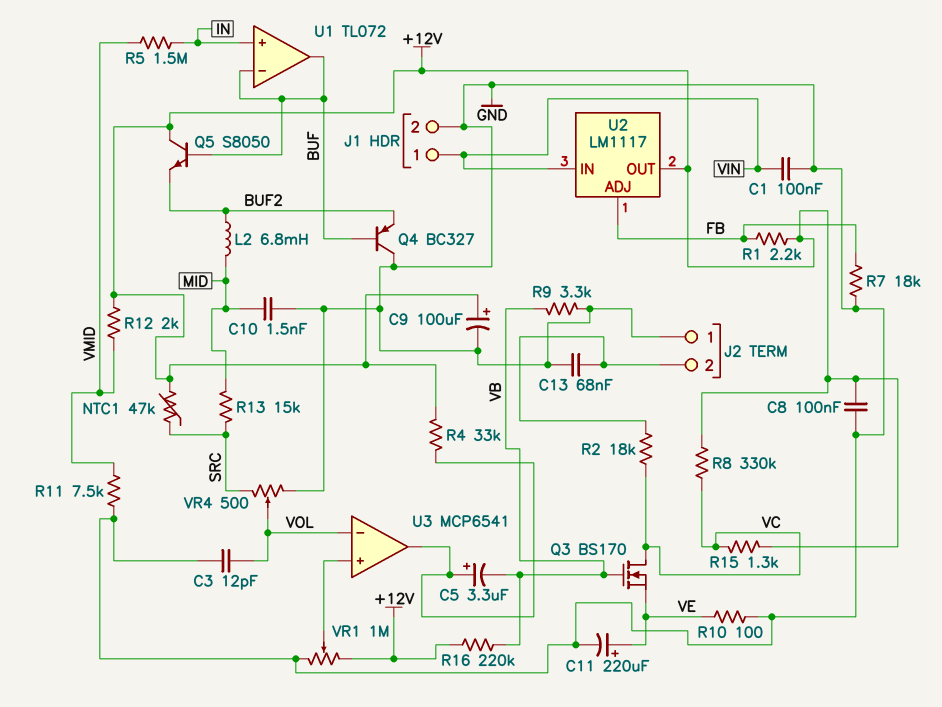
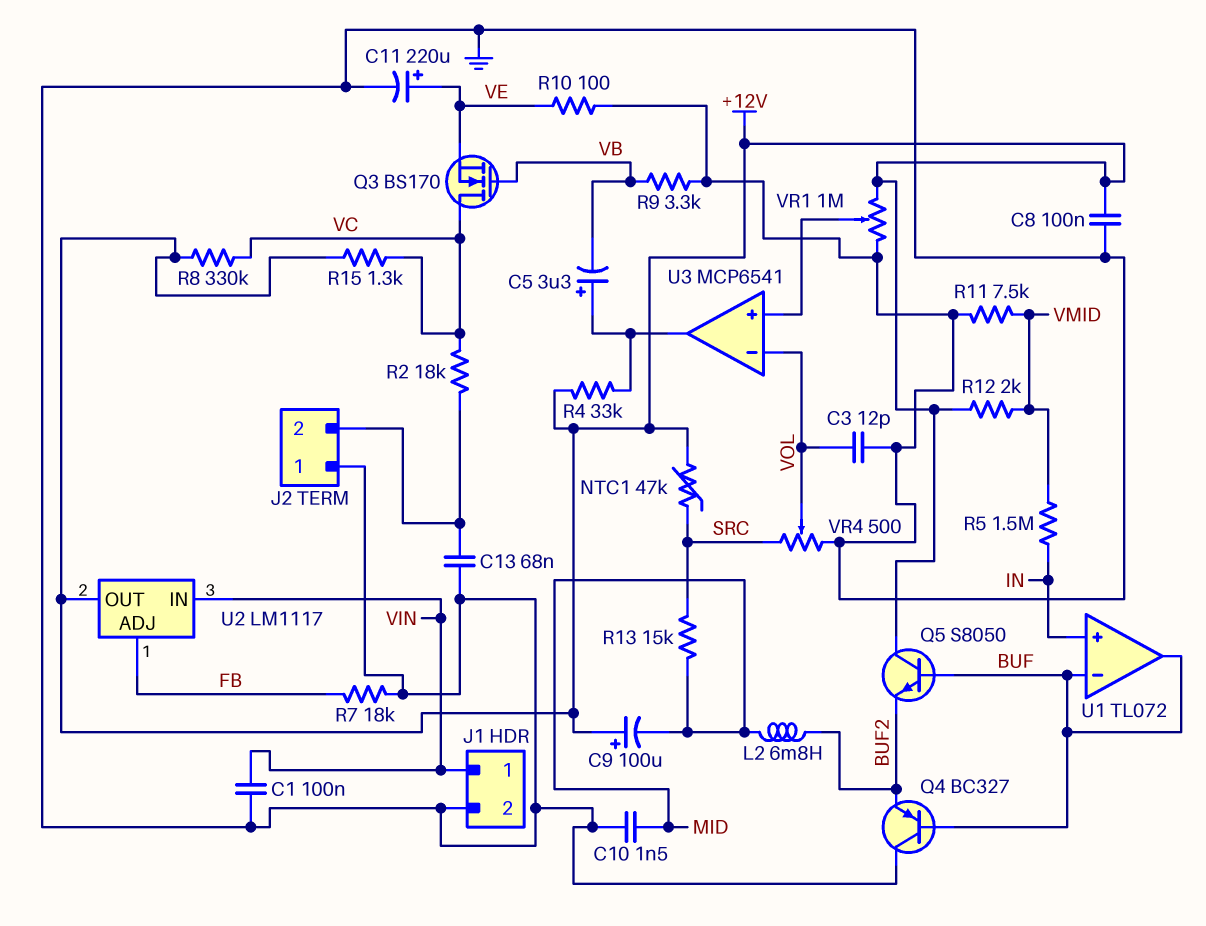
C9: 100uF (plus +12V, minus GND) -> 100uF (plus +12V, minus MID)
R1: 2.2k (+12V, FB) -> none
R16: 220k (+12V, VB) -> none

